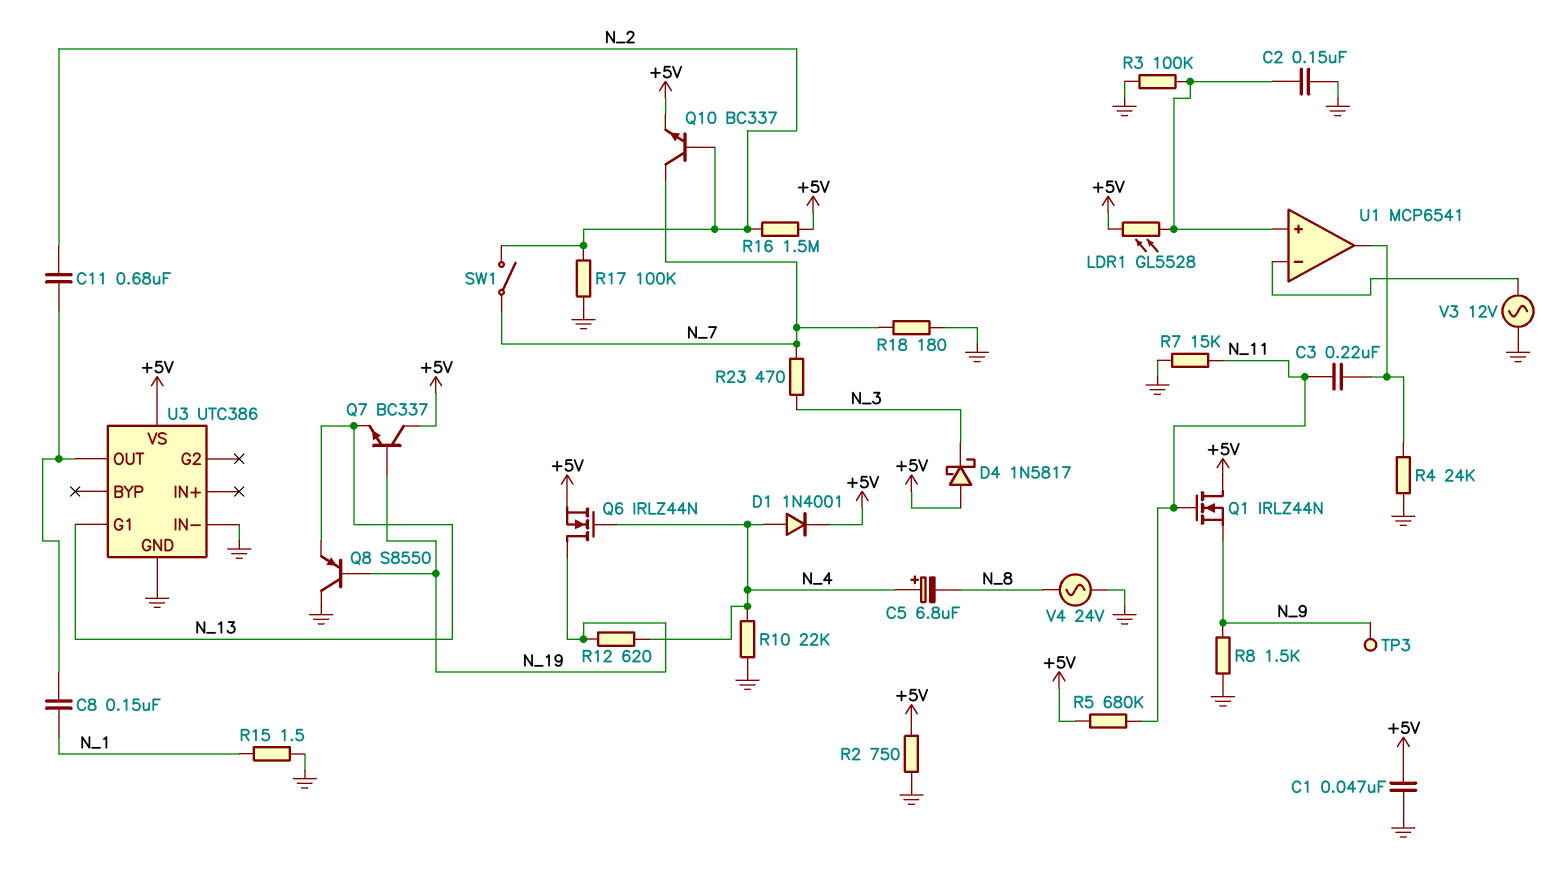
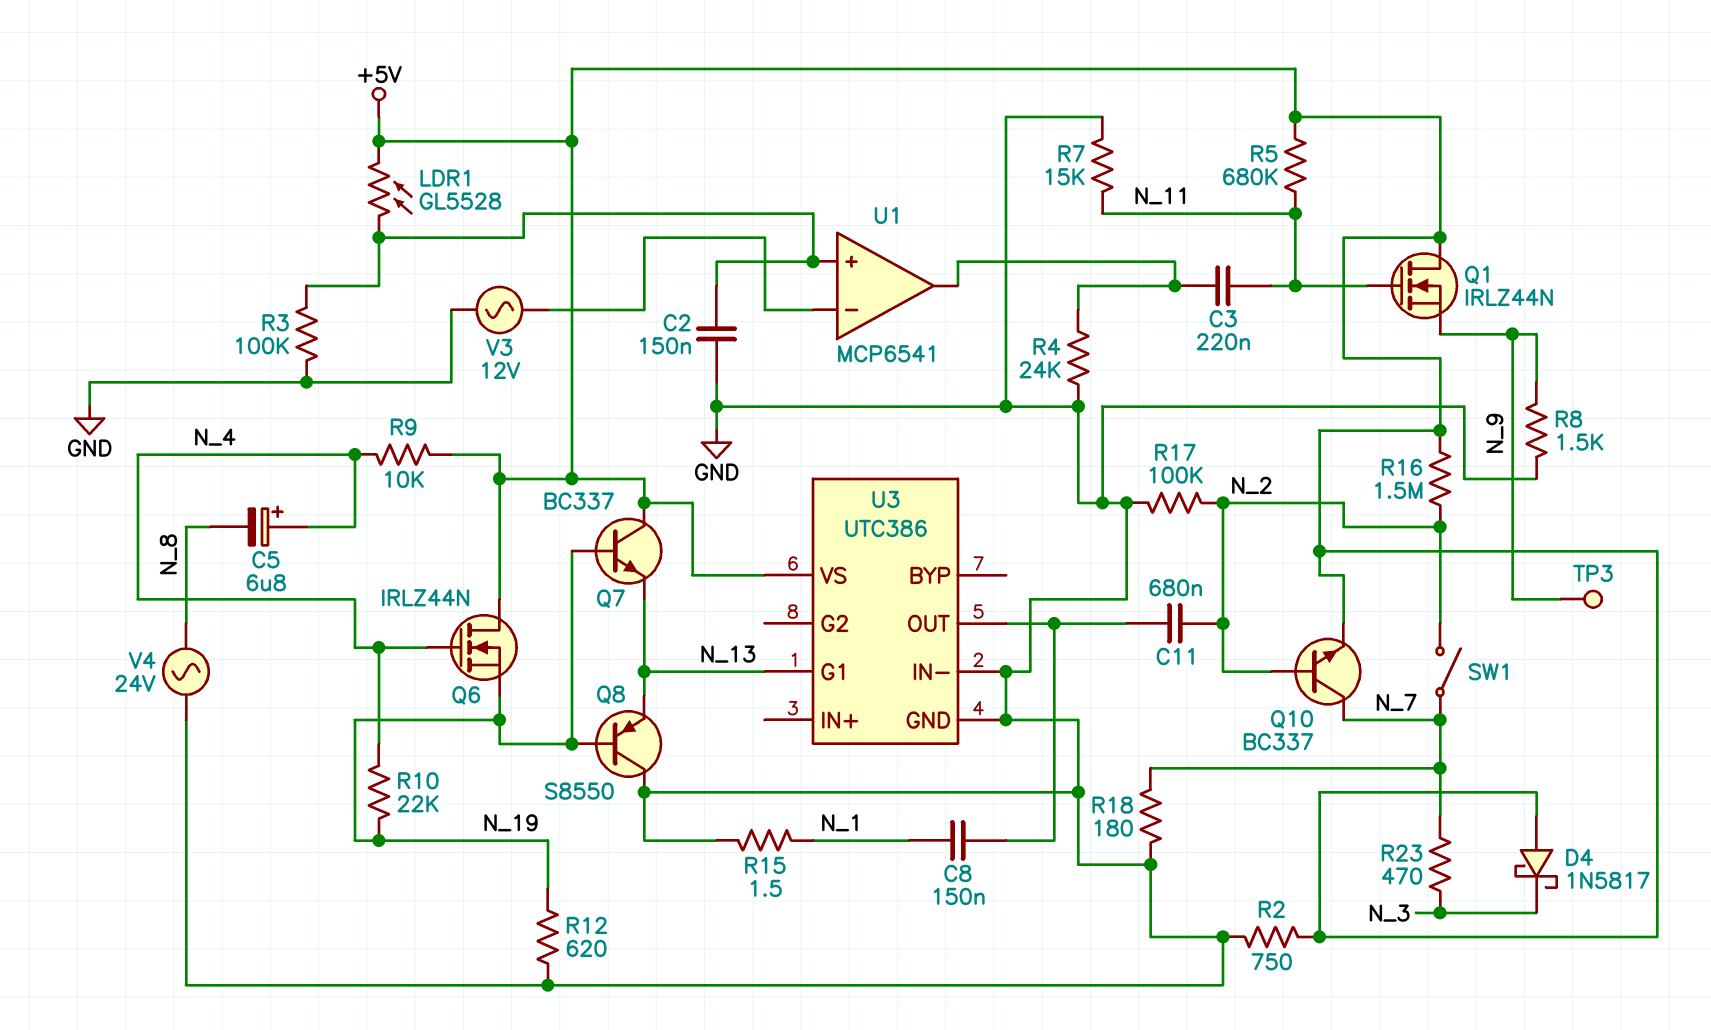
C1: 47nF (+5V, GND) -> none
D1: diode 1N4001 (A N_4, K +5V) -> none
Q6: NMOS IRLZ44N (G N_4, D N_19, S +5V) -> NMOS IRLZ44N (G N_4, D +5V, S N_19)
R9: none -> 10k (+5V, N_4)
R10: 22k (GND, N_4) -> 22k (N_4, N_19)
R12: 620 (N_4, N_19) -> 620 (GND, N_19)

